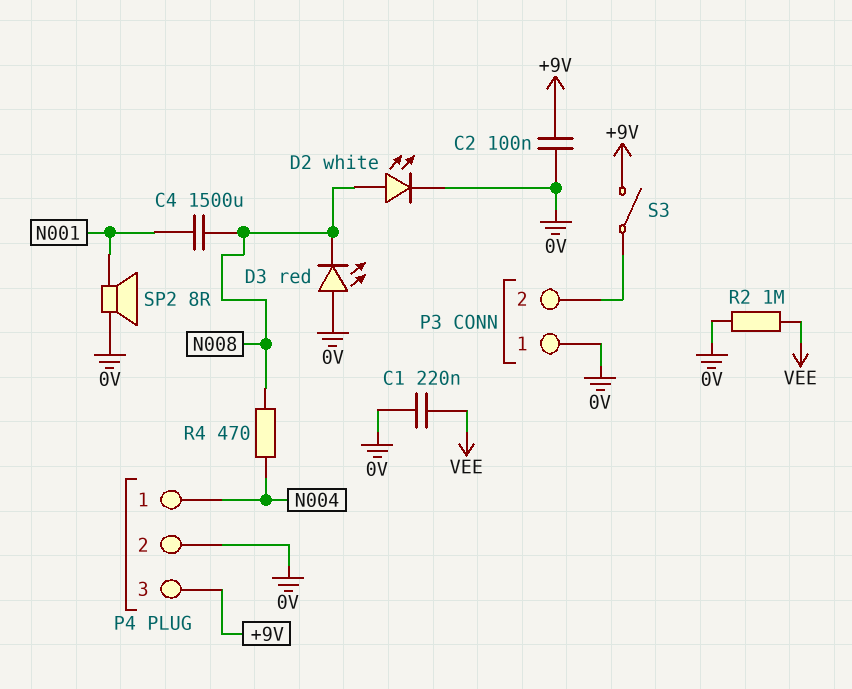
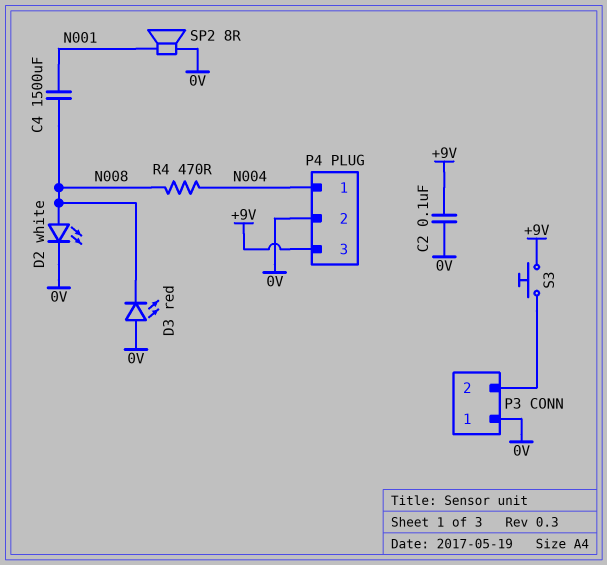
C1: 220nF (0V, VEE) -> none
R2: 1M (0V, VEE) -> none
S3: switch (+9V, P3/2) -> button (+9V, P3/2)

